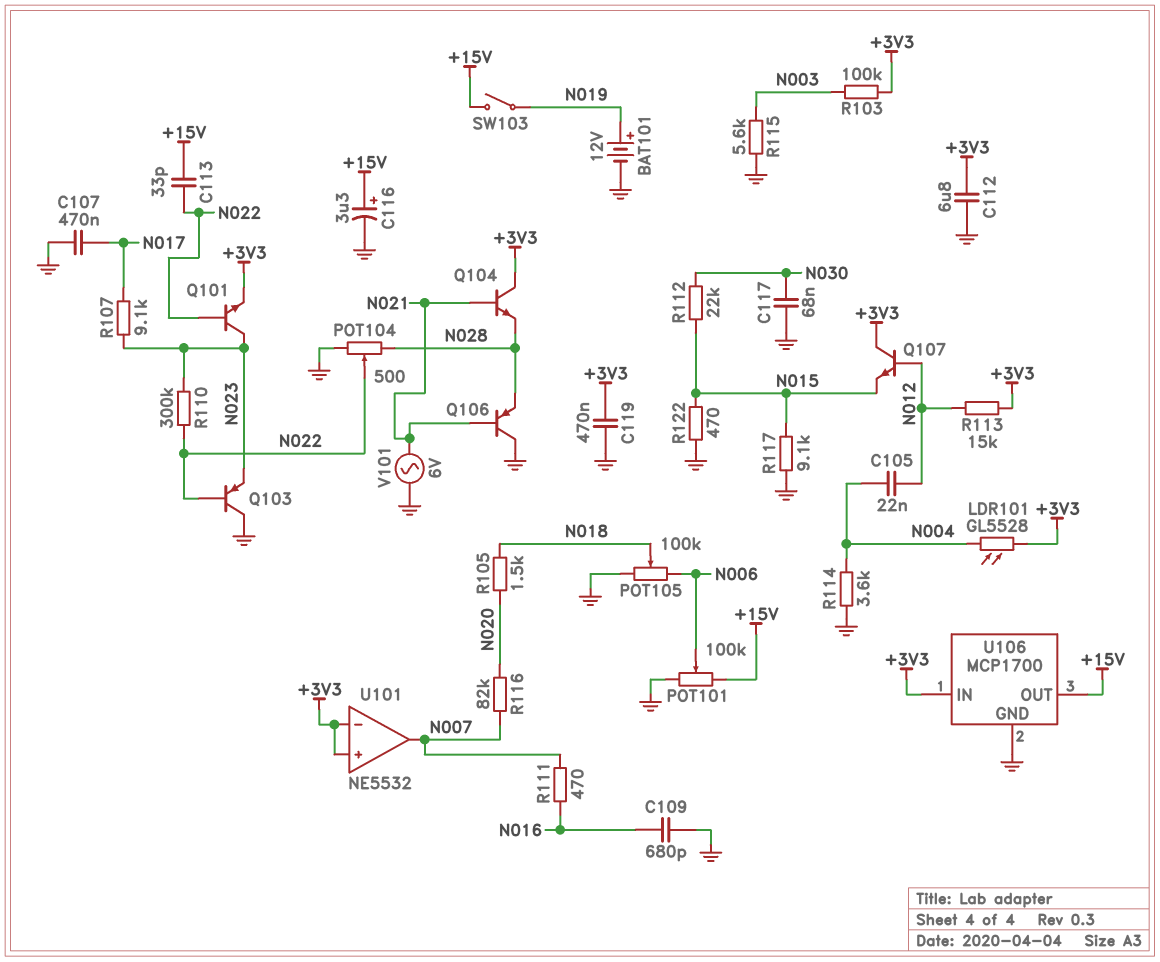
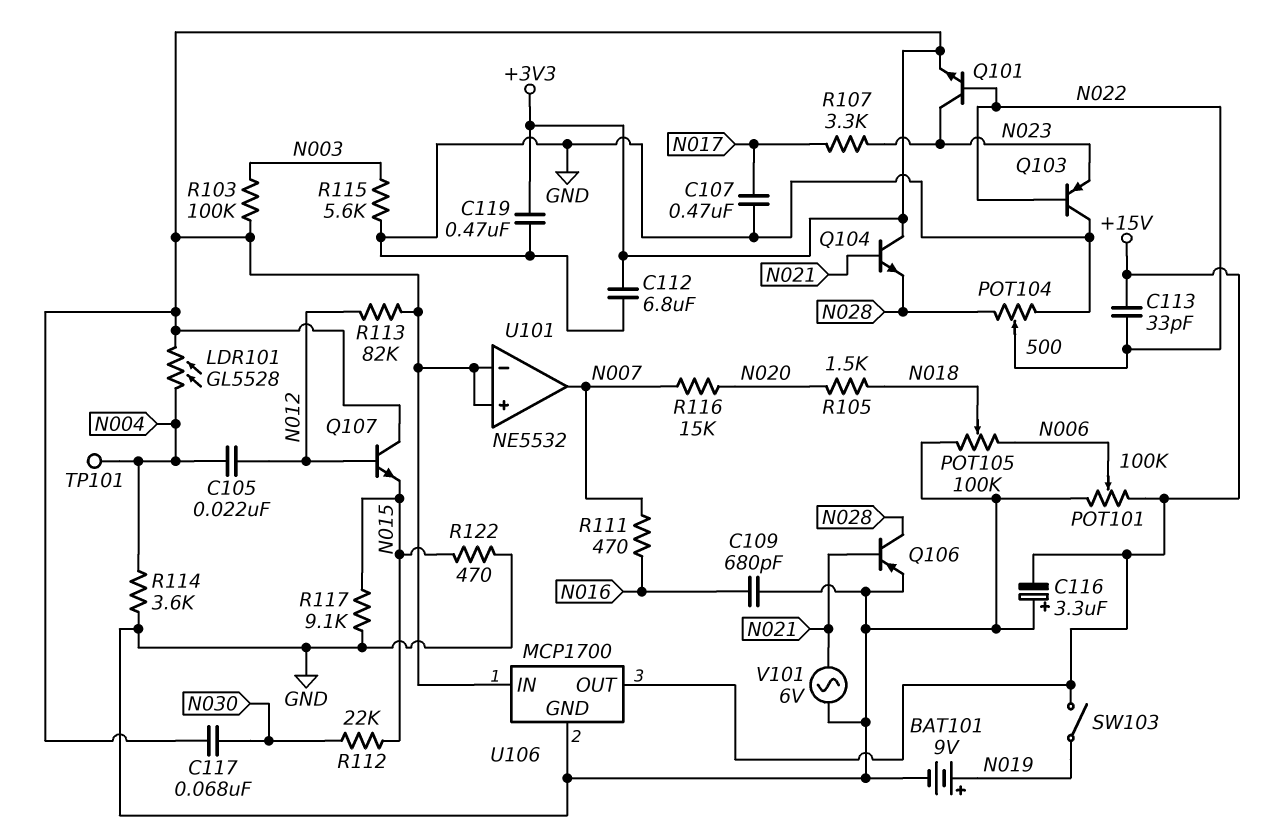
BAT101: 12V (plus N019, minus GND) -> 9V (plus N019, minus GND)
C116: 3.3uF (plus +15V, minus GND) -> 3.3uF (plus GND, minus +15V)
C117: 68nF (GND, N030) -> 68nF (+3V3, N030)
Q106: PNP (B N021, C GND, E N028) -> PNP (B N021, C N028, E GND)
R107: 9.1k (N017, N023) -> 3.3k (N017, N023)
R110: 300k (N022, N023) -> none
R113: 15k (+3V3, N012) -> 82k (+3V3, N012)
R116: 82k (N007, N020) -> 15k (N007, N020)
TP101: none -> test point (N004)

